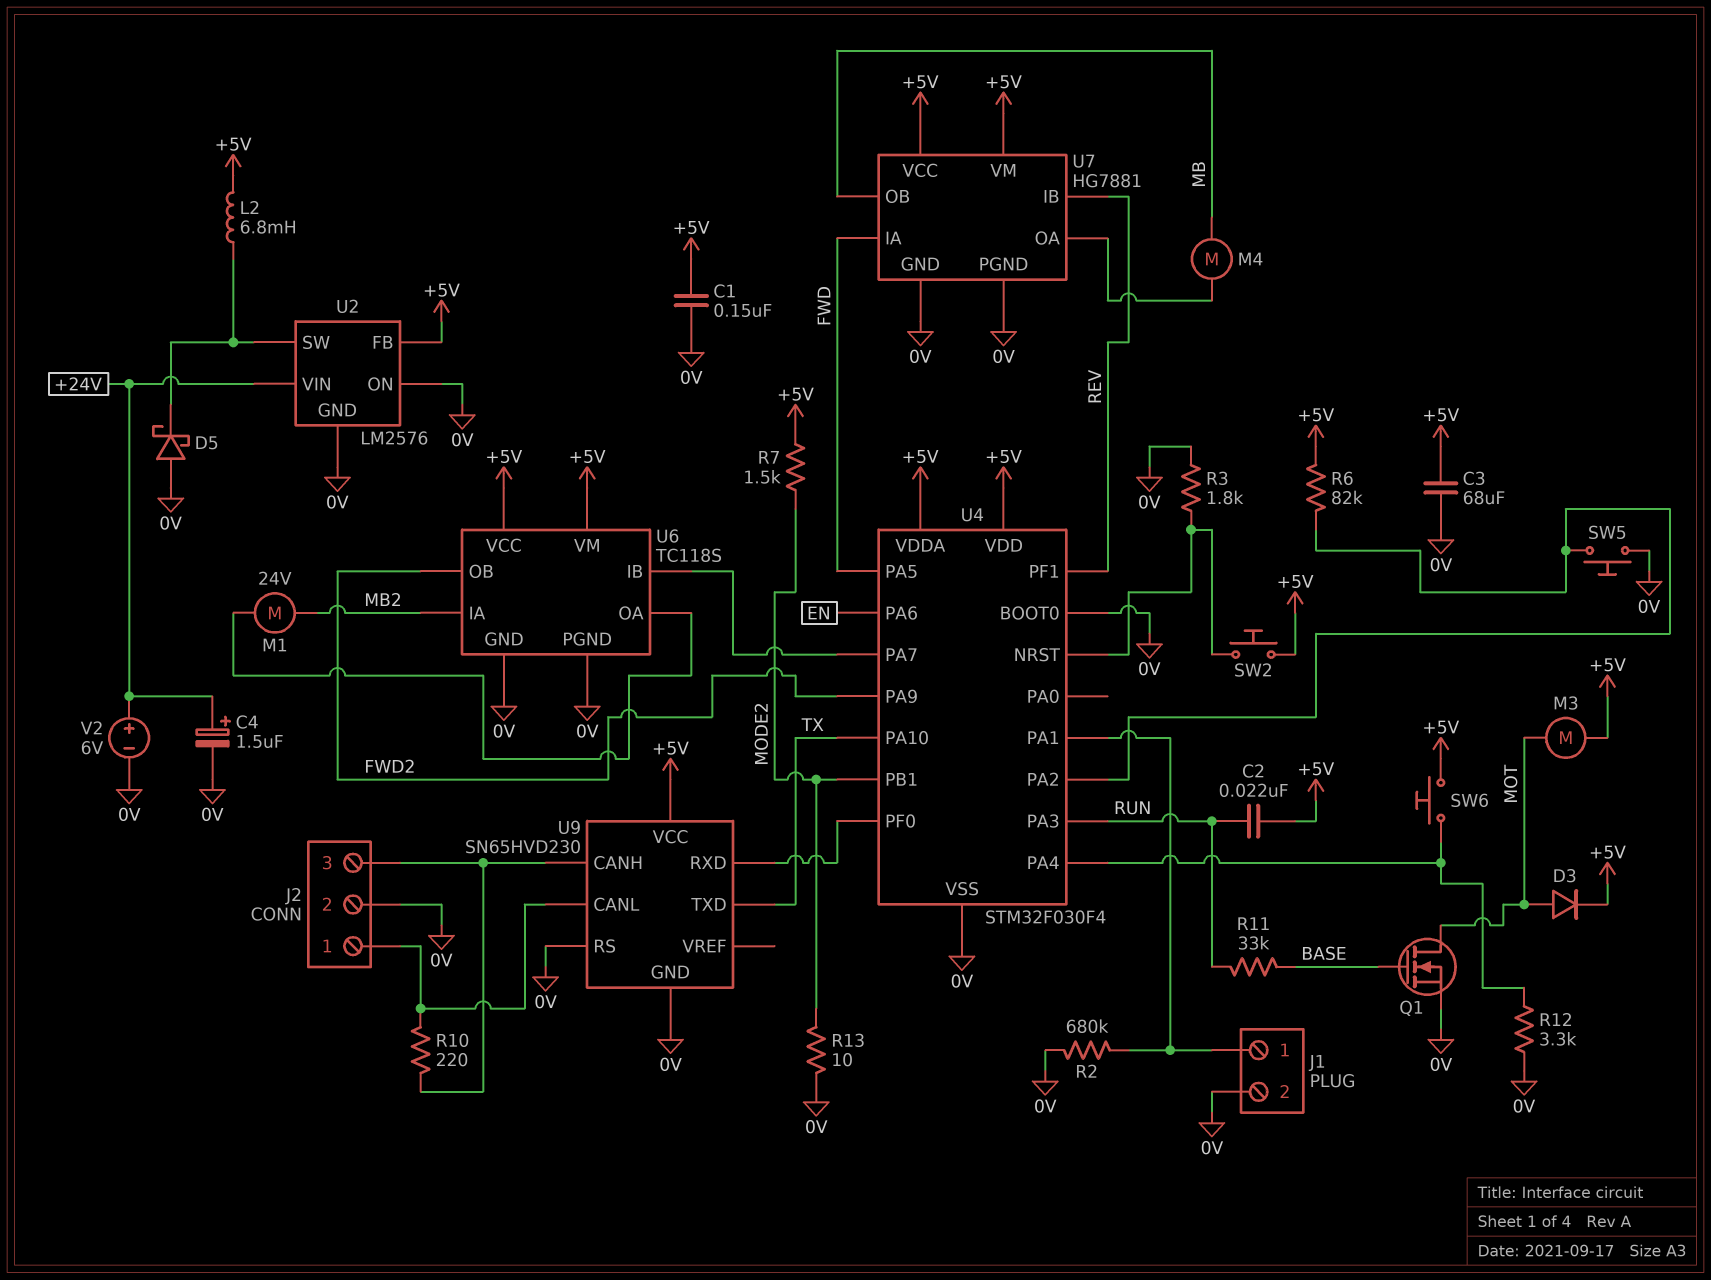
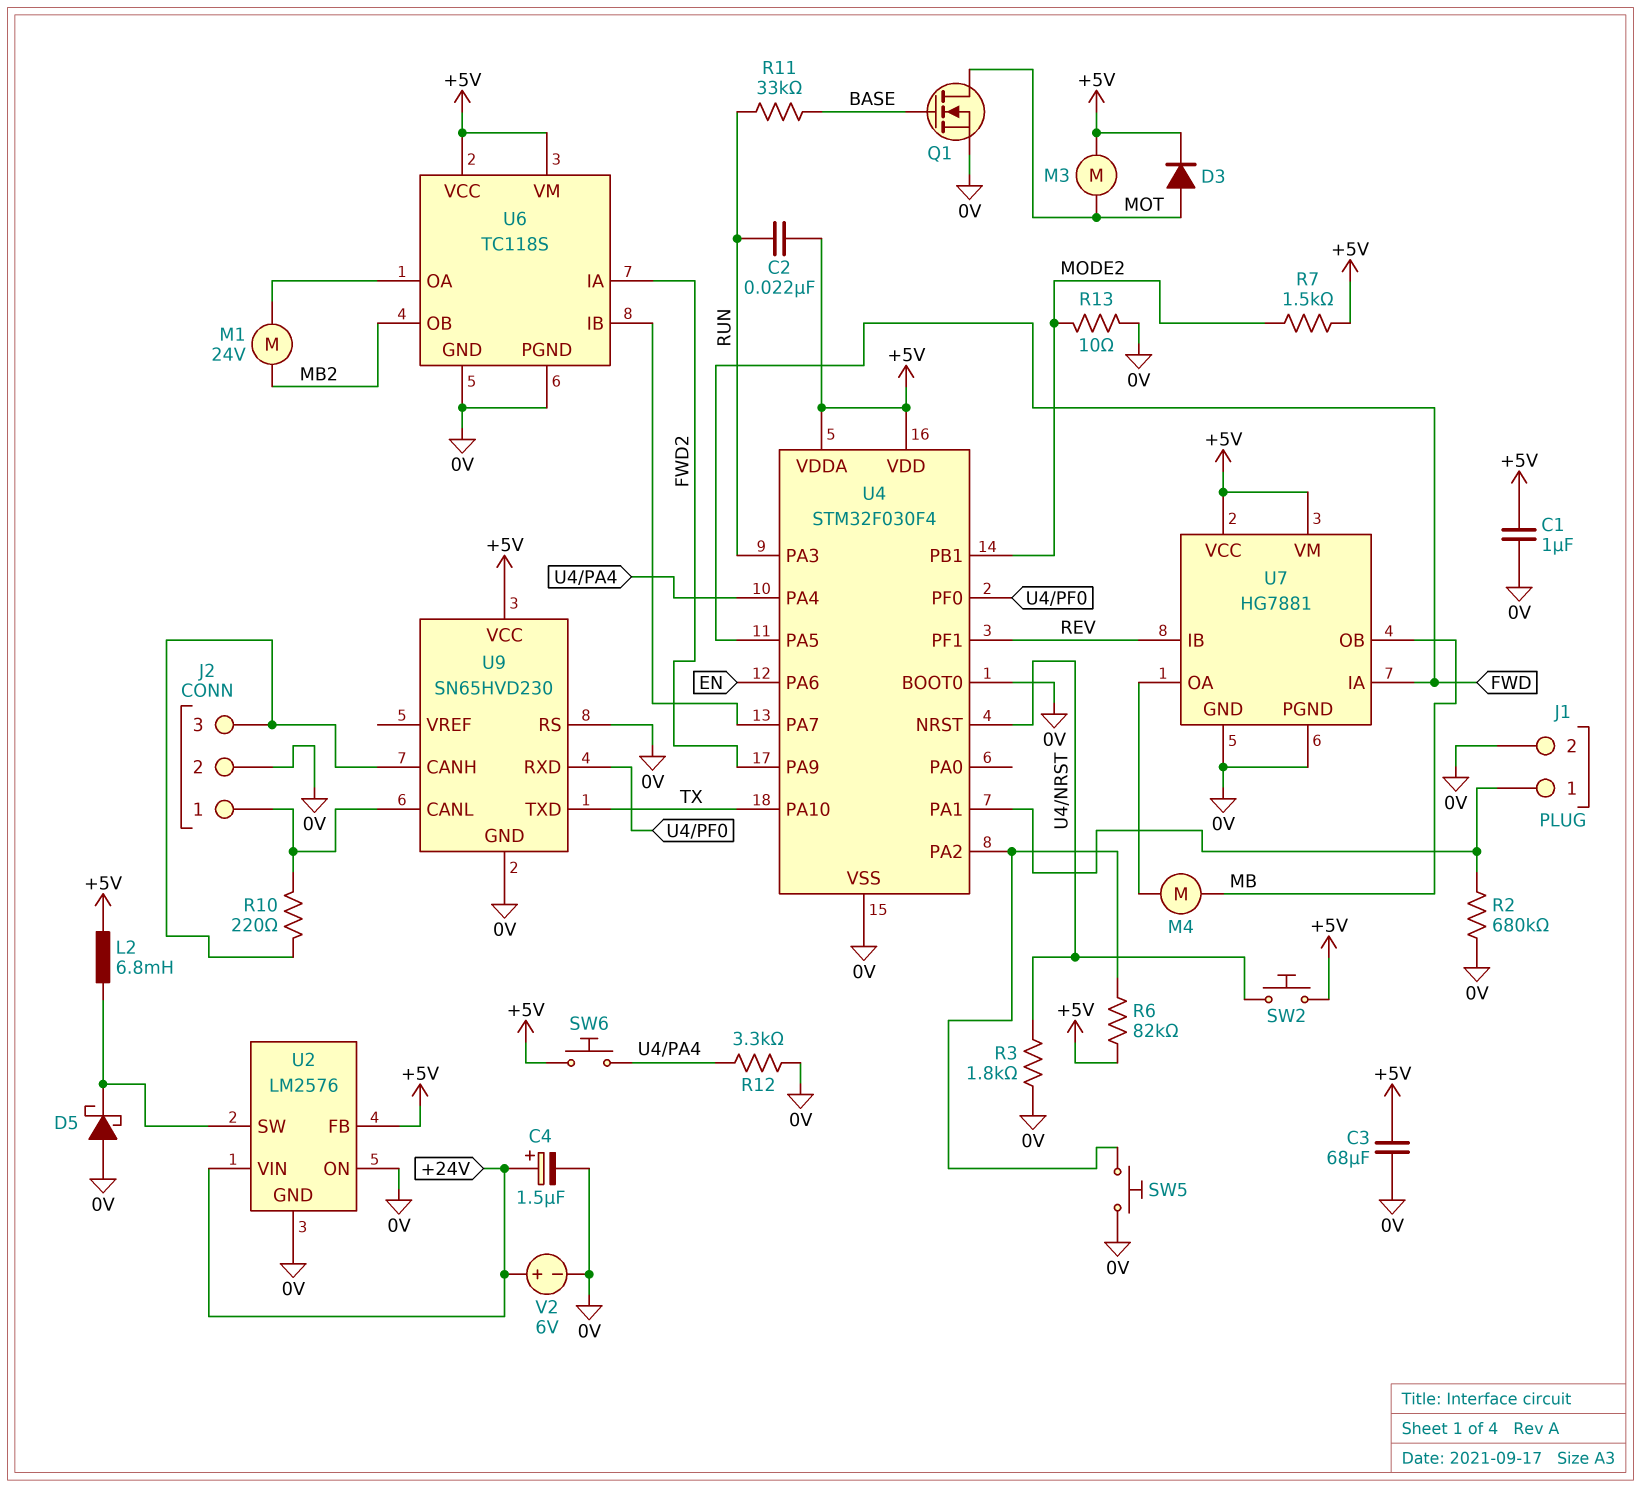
C1: 150nF (+5V, 0V) -> 1uF (+5V, 0V)
U6 pin IA: MB2 -> FWD2
U6 pin OB: FWD2 -> MB2

